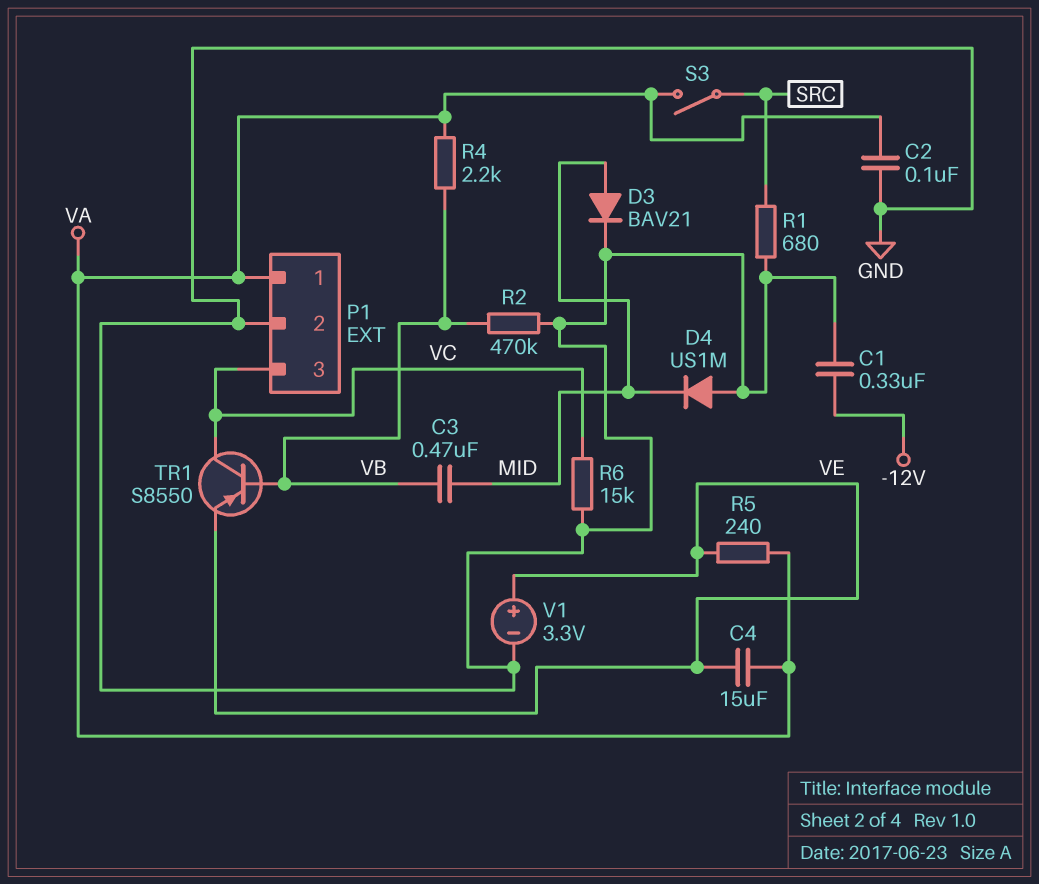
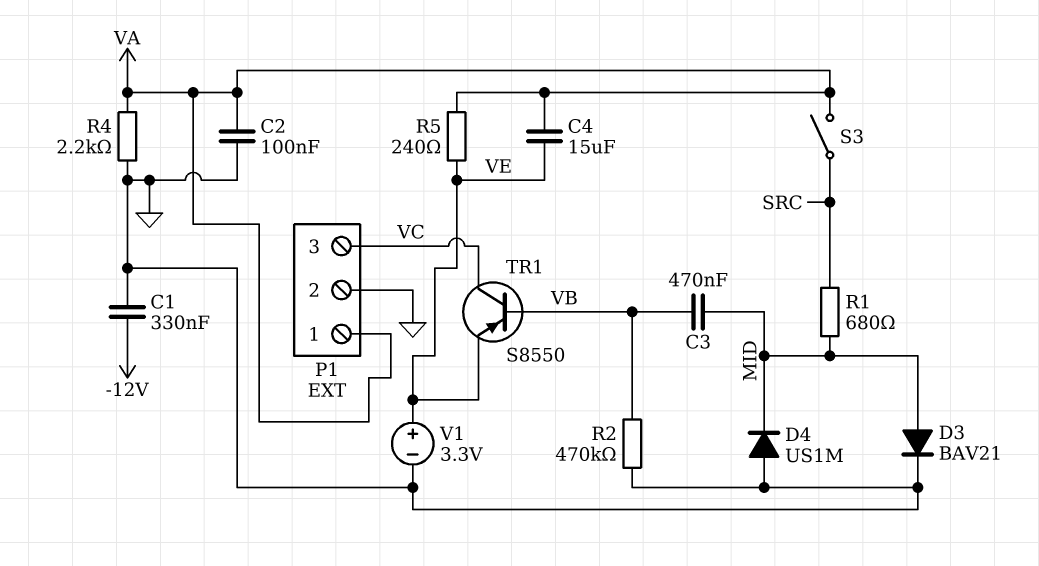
R1: 680 (GND, SRC) -> 680 (MID, SRC)
R4: 2.2k (VA, VB) -> 2.2k (GND, VA)
R6: 15k (GND, VC) -> none

